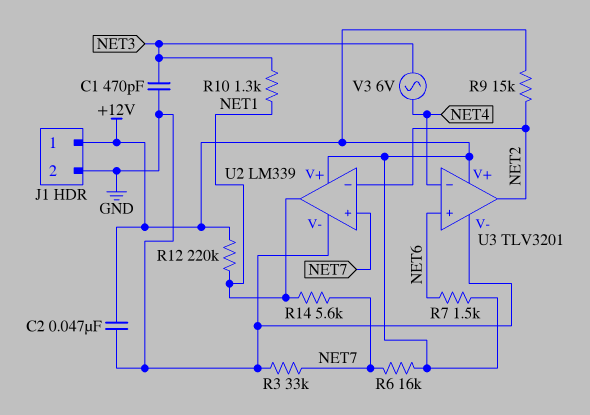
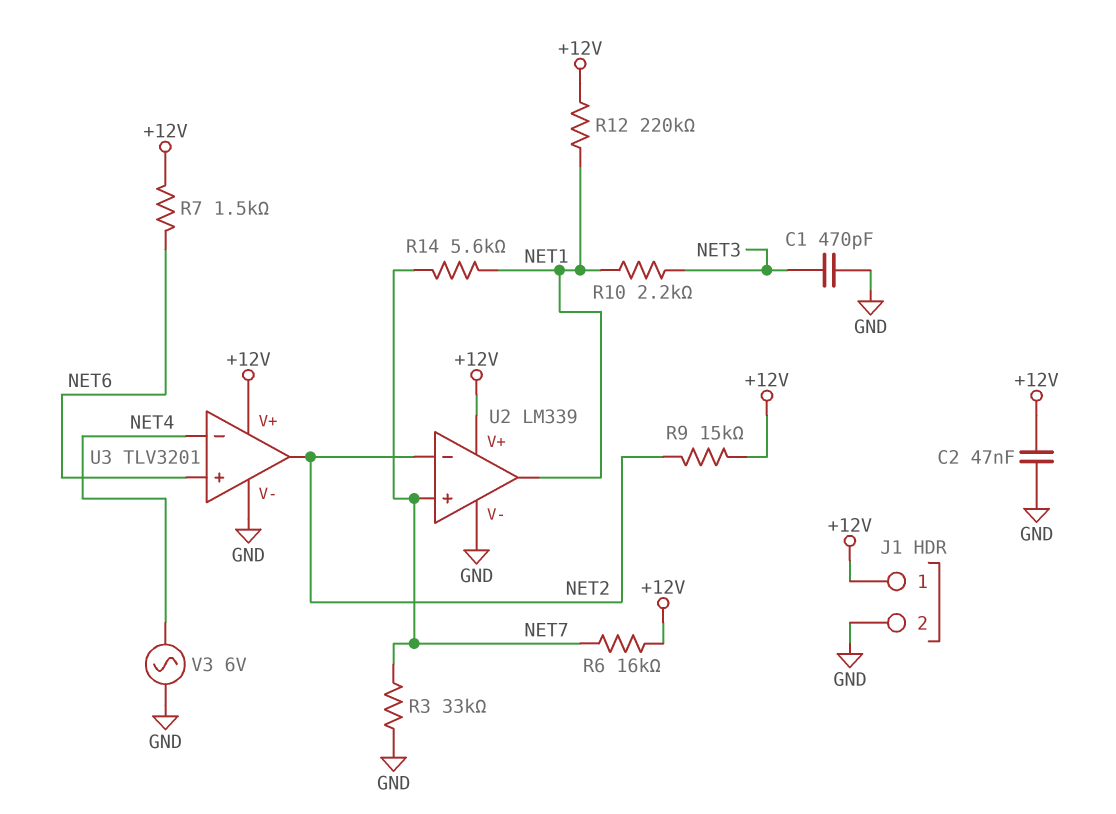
R10: 1.3k (NET1, NET3) -> 2.2k (NET1, NET3)
V3: AC 6V (NET3, NET4) -> AC 6V (GND, NET4)

